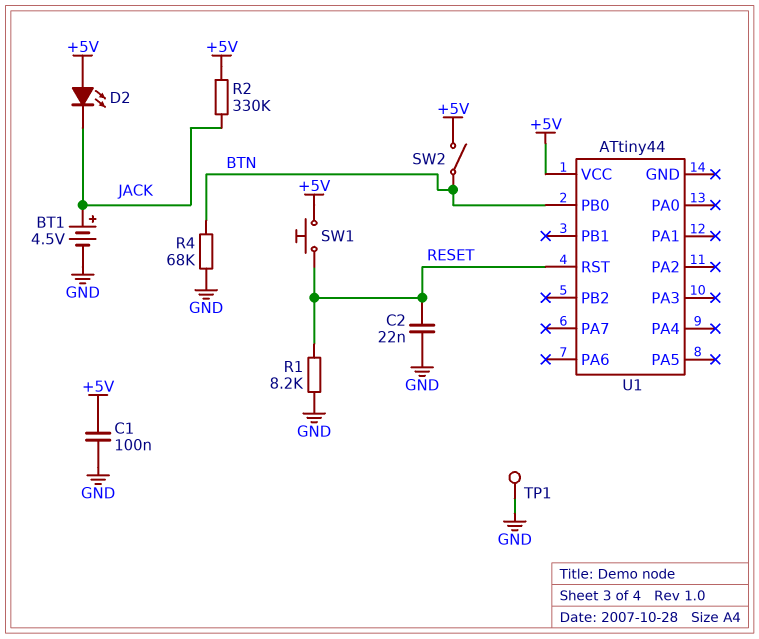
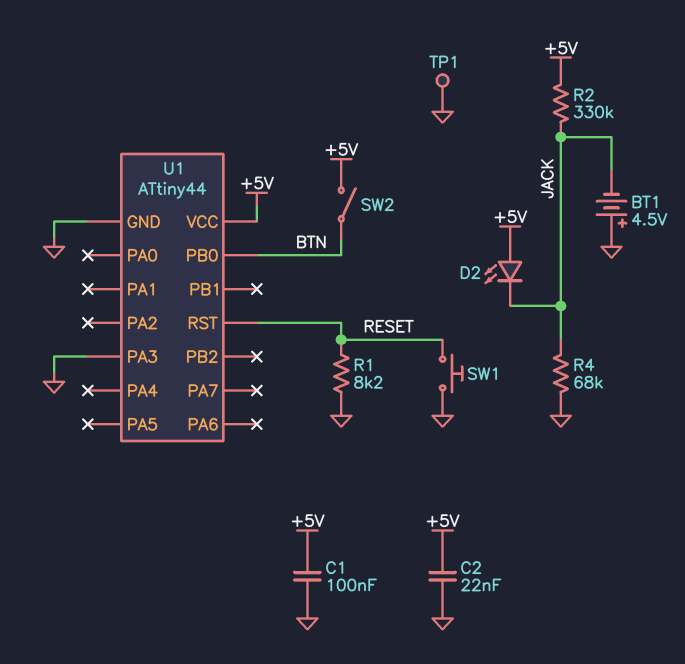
BT1: 4.5V (plus JACK, minus GND) -> 4.5V (plus GND, minus JACK)
C2: 22nF (GND, RESET) -> 22nF (+5V, GND)
R4: 68k (BTN, GND) -> 68k (GND, JACK)
SW1: button (+5V, RESET) -> button (GND, RESET)
U1 pin GND: none -> GND
U1 pin PA3: none -> GND

